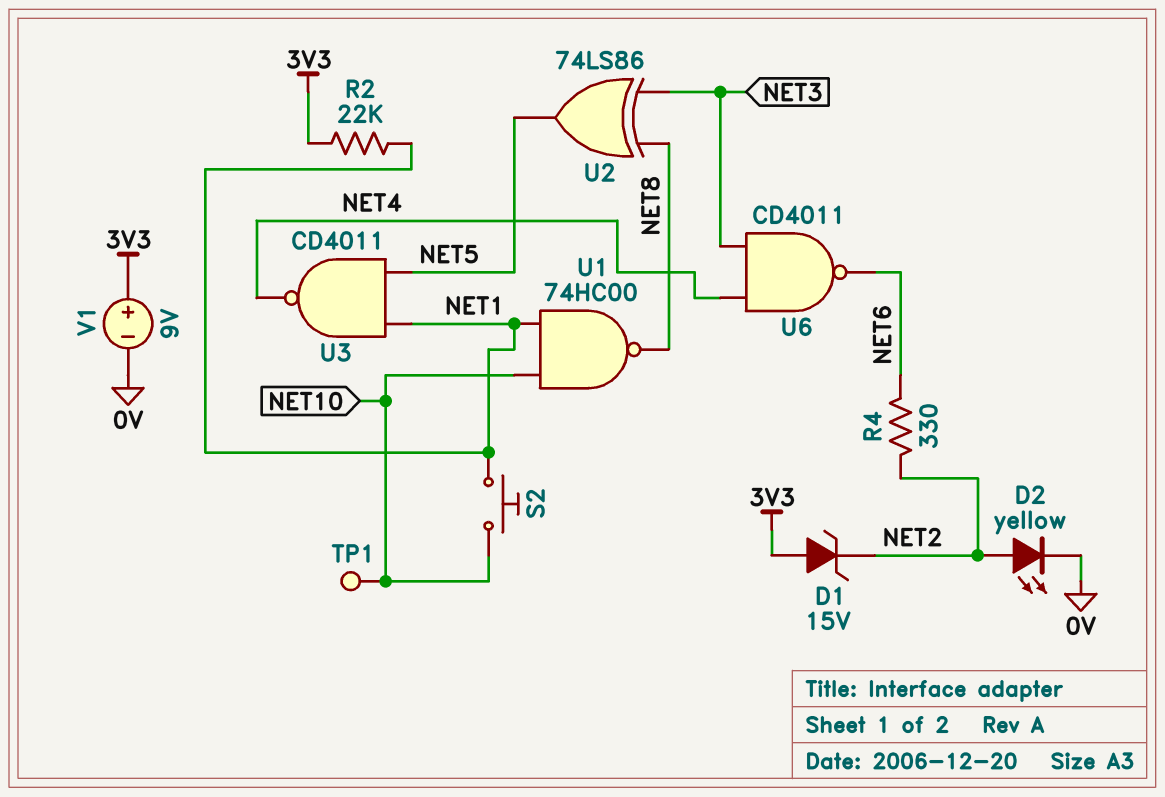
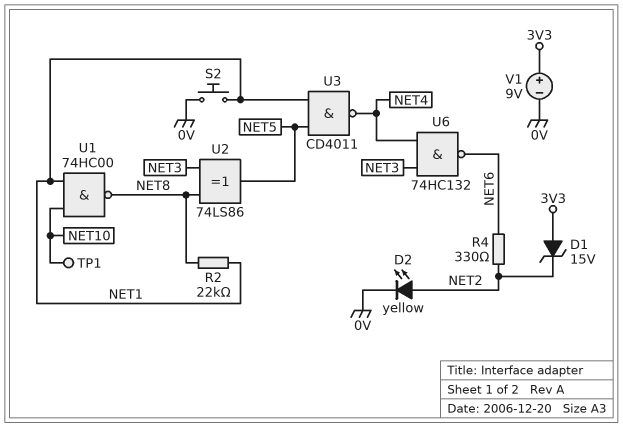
R2: 22k (3V3, NET1) -> 22k (NET1, NET8)
S2: button (NET1, NET10) -> button (0V, NET1)
U6: NAND CD4011 (in NET3, in NET4, out NET6) -> NAND 74HC132 (in NET3, in NET4, out NET6)

